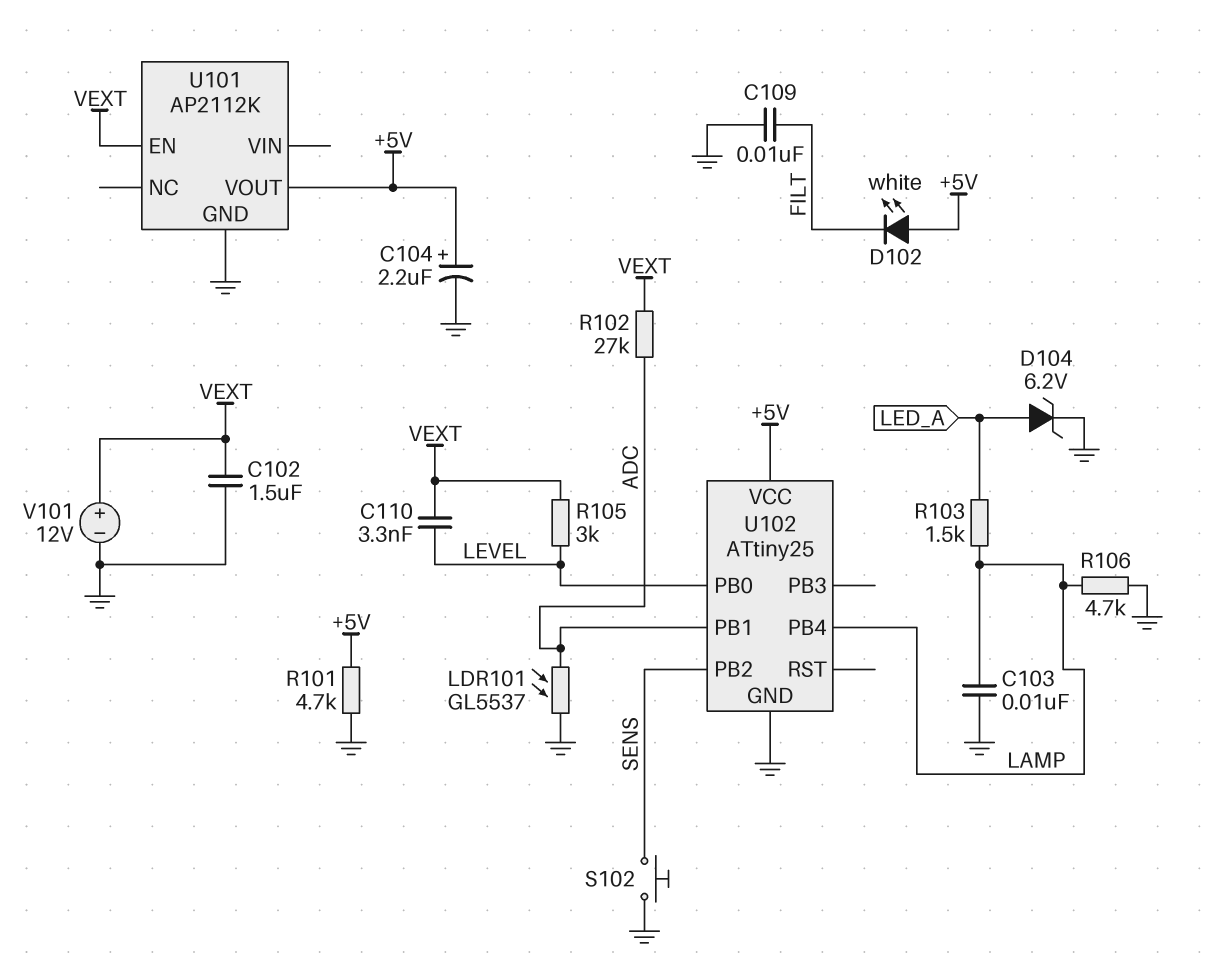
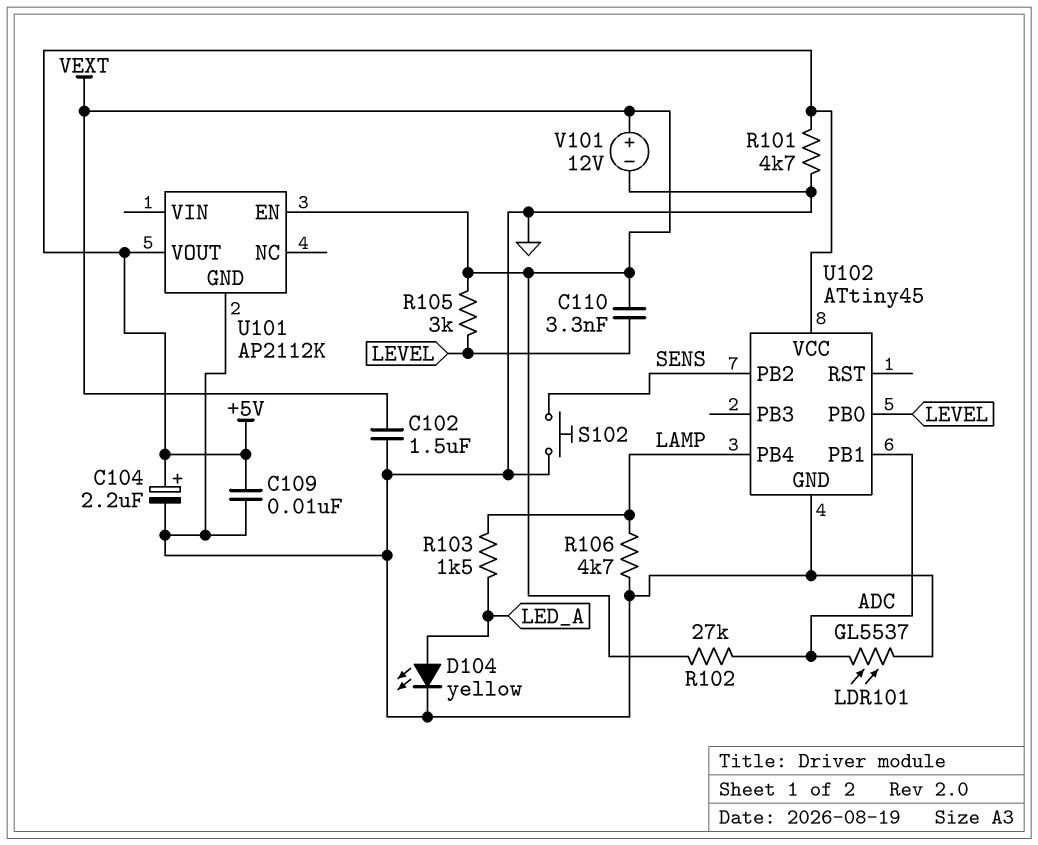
C103: 10nF (GND, LAMP) -> none
C109: 10nF (FILT, GND) -> 10nF (+5V, GND)
D102: LED white (A +5V, K FILT) -> none
D104: zener 6.2V (A LED_A, K GND) -> LED yellow (A LED_A, K GND)
U102: ATtiny25 -> ATtiny45

